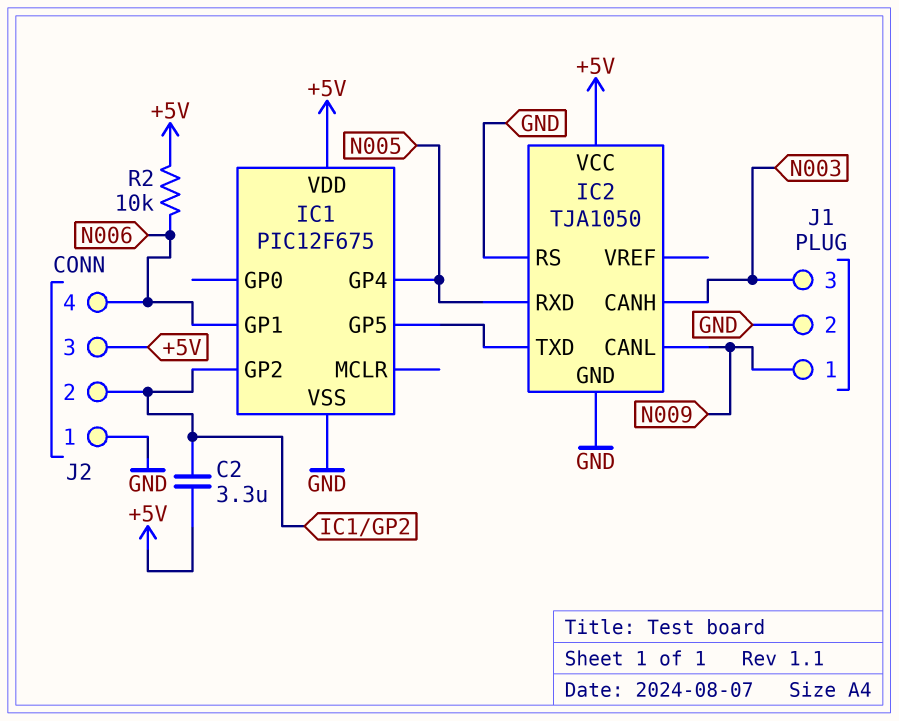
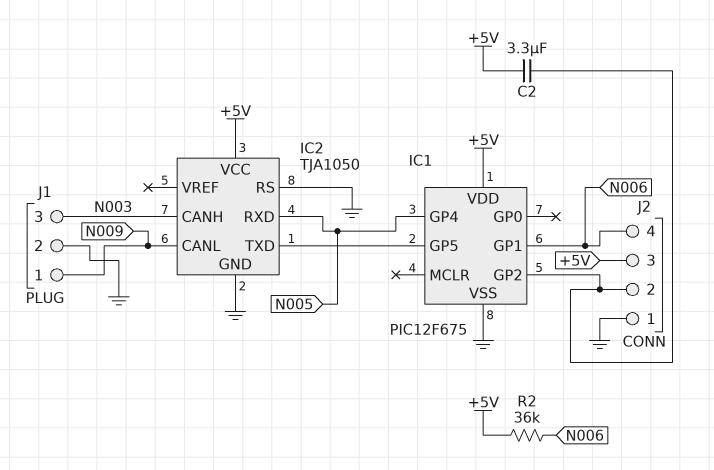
R2: 10k (+5V, N006) -> 36k (+5V, N006)

